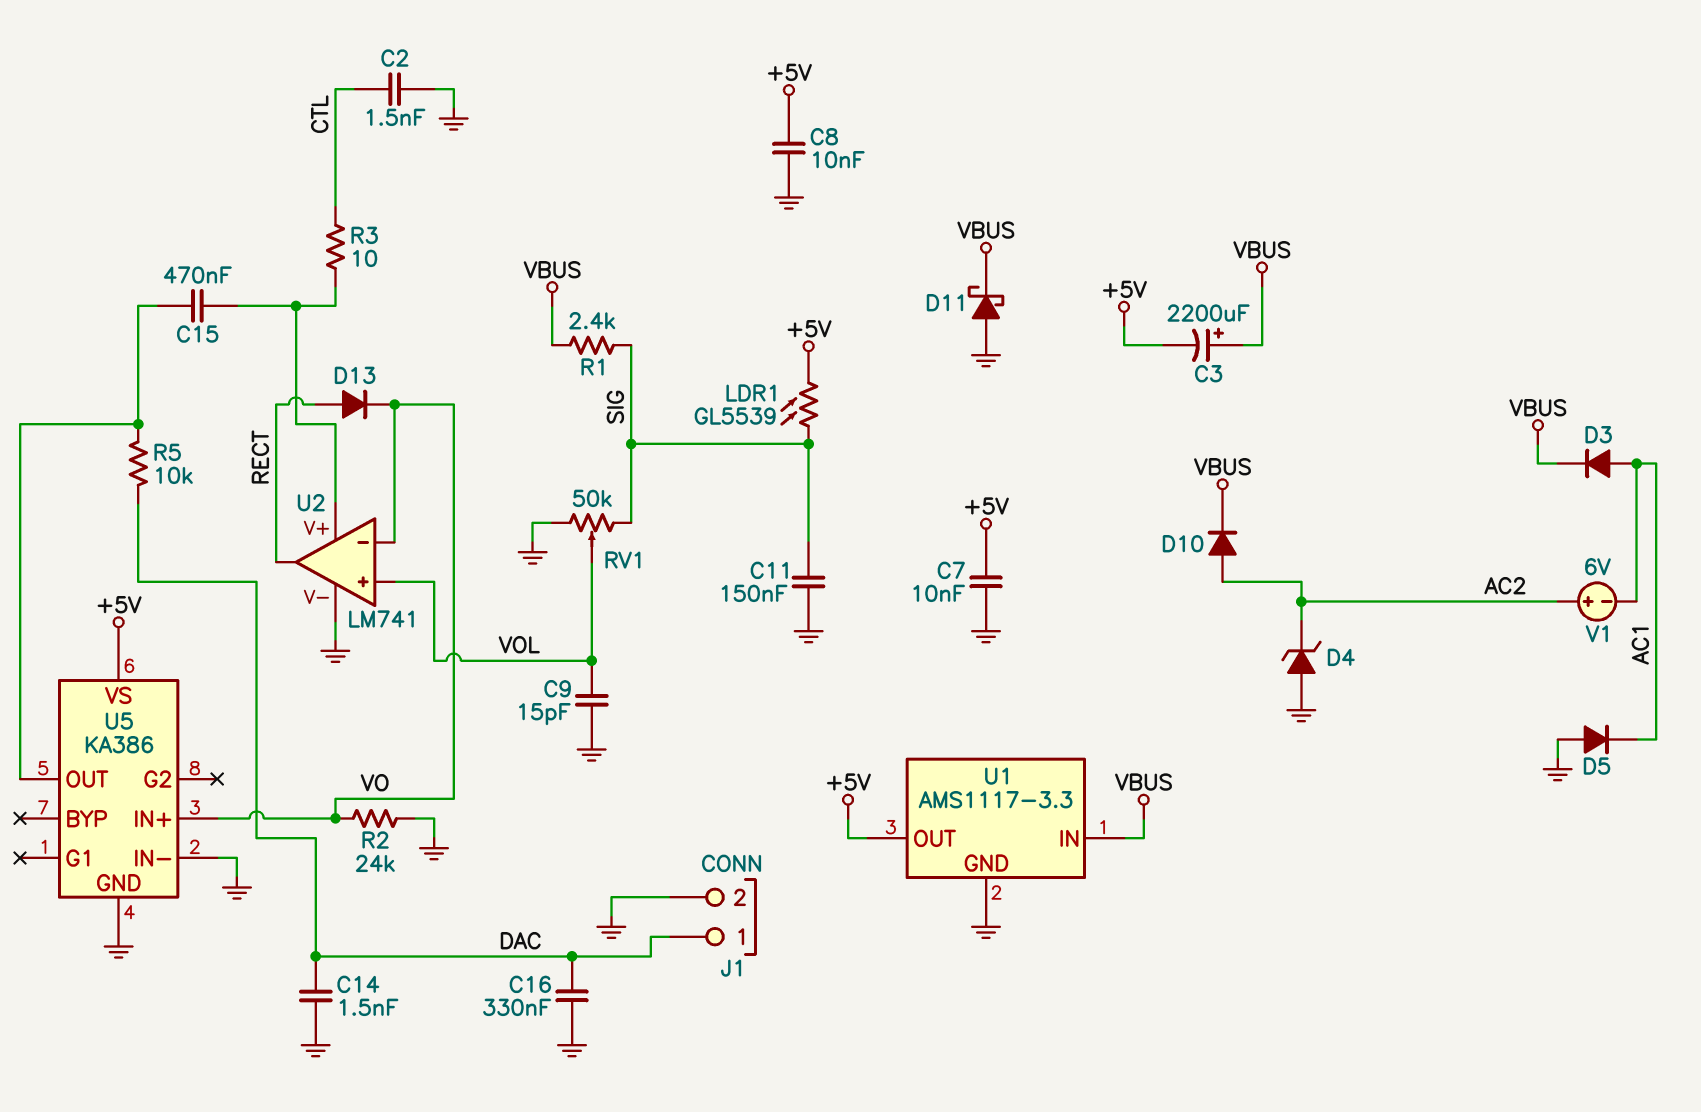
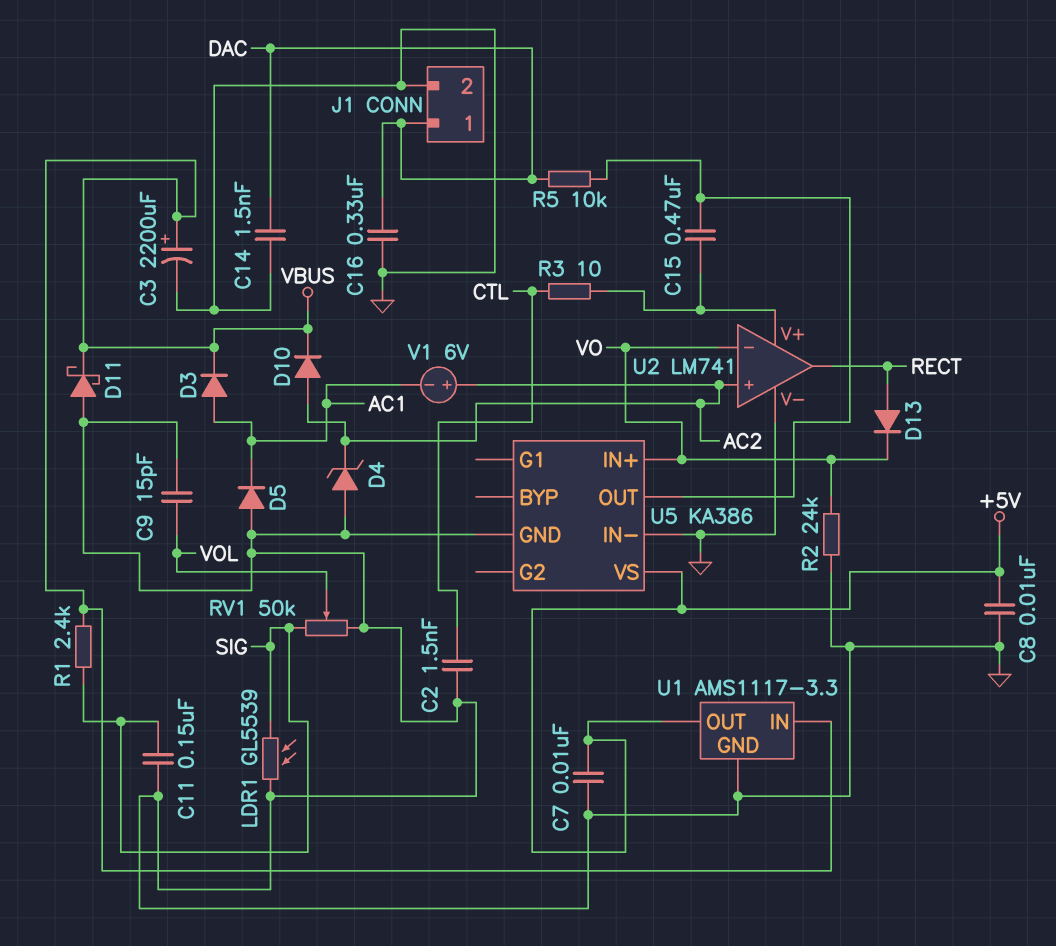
C3: 2200uF (plus VBUS, minus +5V) -> 2200uF (plus VBUS, minus GND)
LDR1: GL5539 (+5V, SIG) -> GL5539 (GND, SIG)
U2 pin in+: VOL -> AC2

